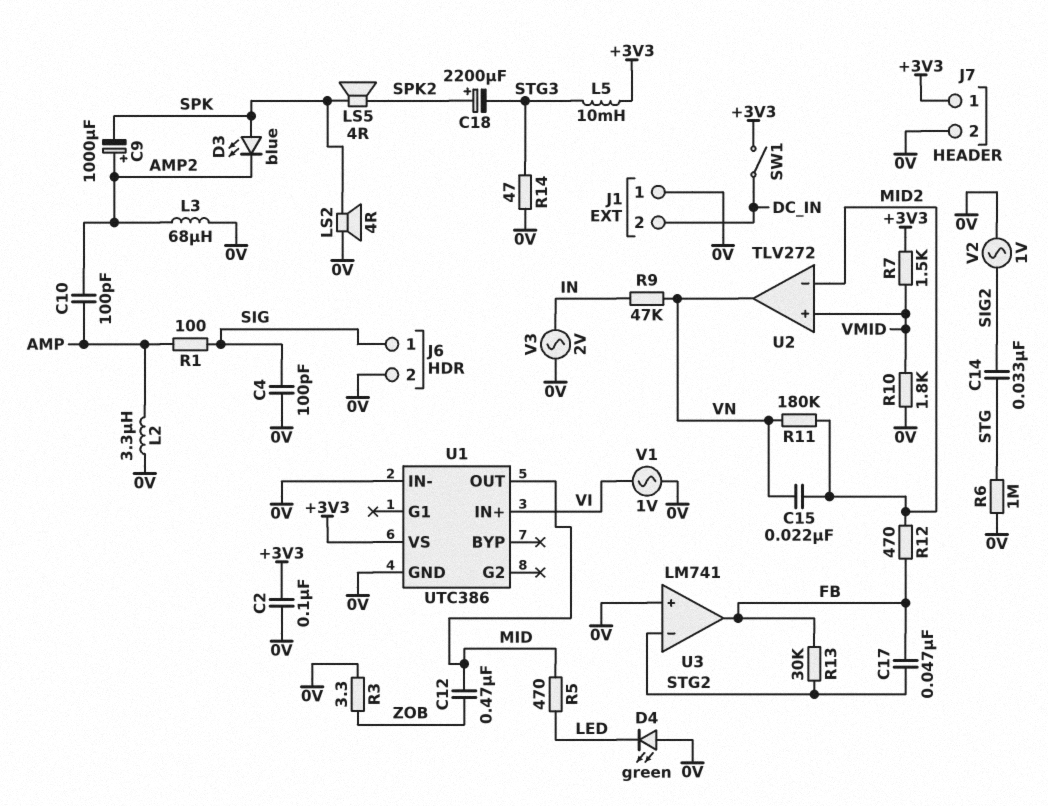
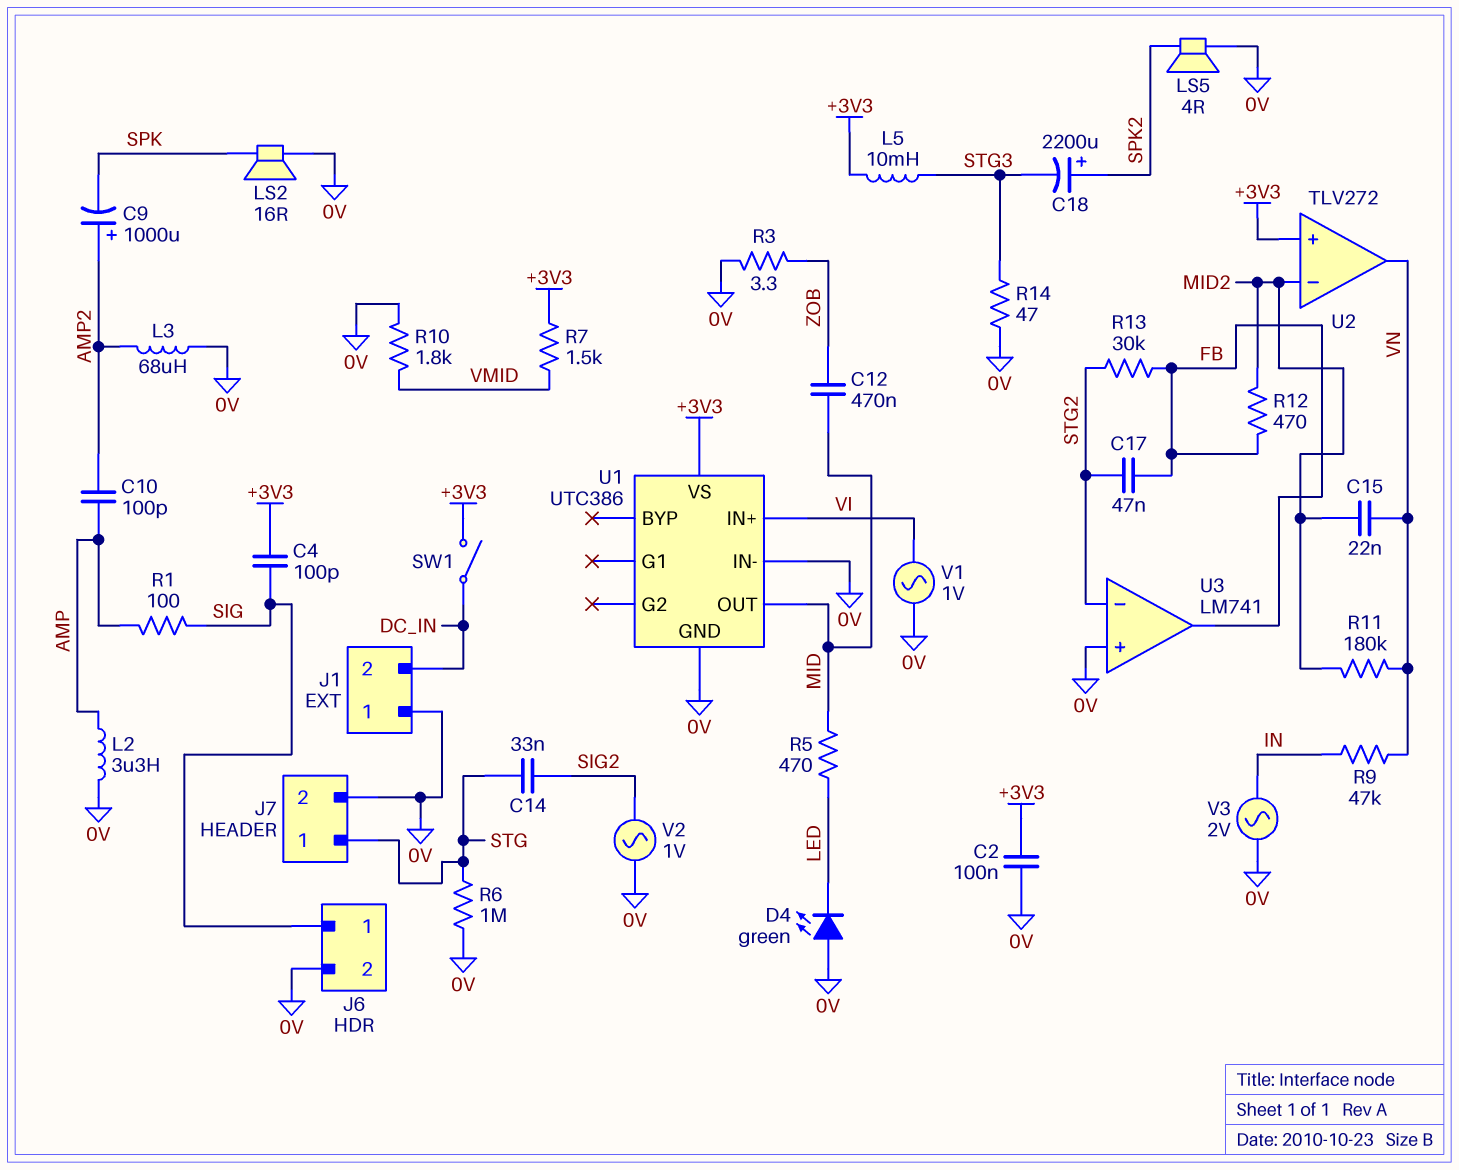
C4: 100pF (0V, SIG) -> 100pF (+3V3, SIG)
D3: LED blue (A SPK, K AMP2) -> none
J7 pin 1: +3V3 -> STG
LS2: speaker 4R (0V, SPK) -> speaker 16R (0V, SPK)
LS5: speaker 4R (SPK, SPK2) -> speaker 4R (0V, SPK2)
U2 pin in+: VMID -> +3V3

